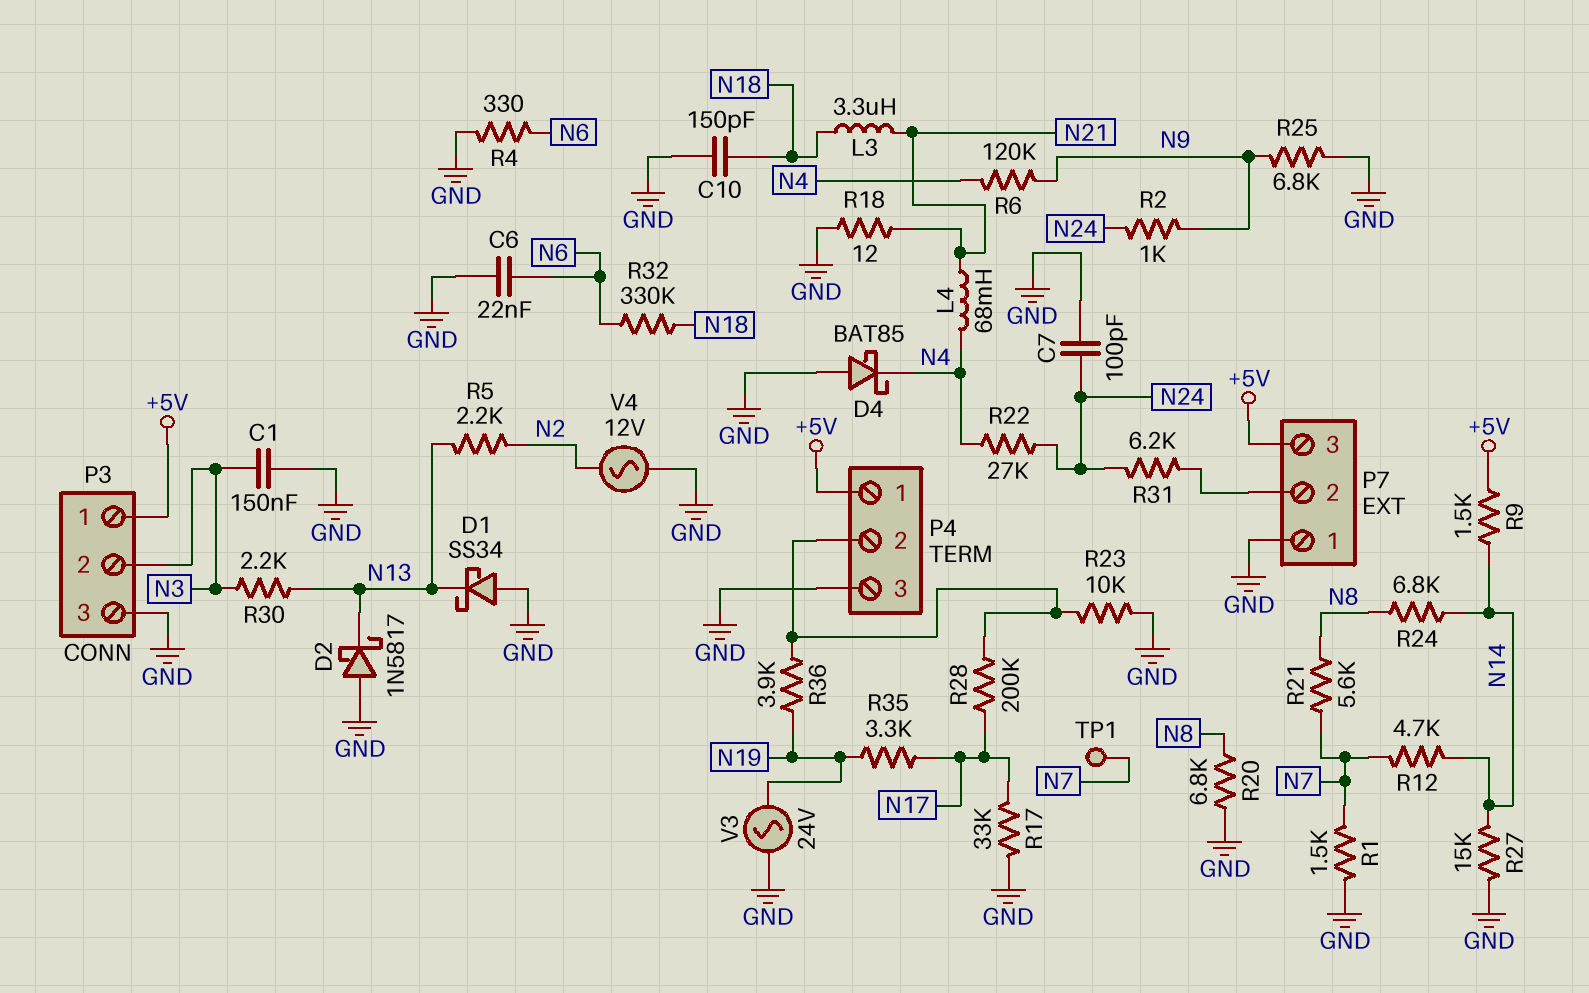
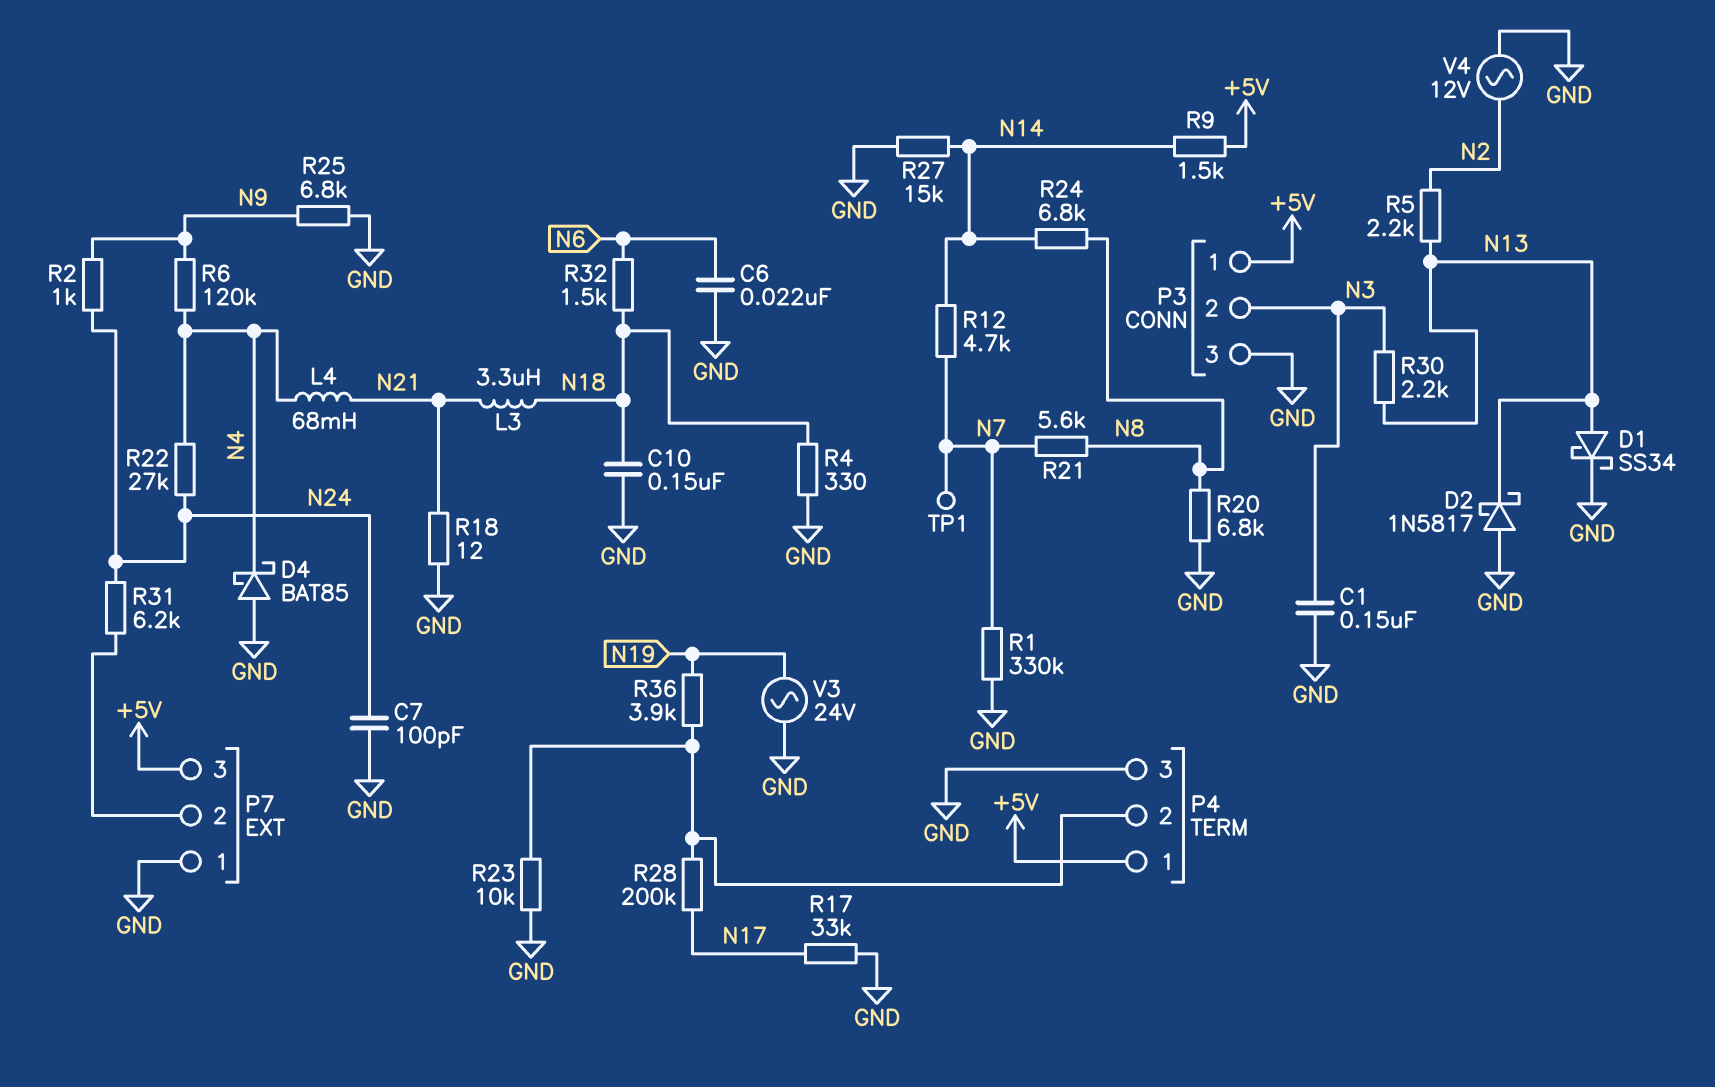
C10: 150pF (GND, N18) -> 150nF (GND, N18)
D1: schottky SS34 (A GND, K N13) -> schottky SS34 (A N13, K GND)
R1: 1.5k (GND, N7) -> 330k (GND, N7)
R4: 330 (GND, N6) -> 330 (GND, N18)
R32: 330k (N6, N18) -> 1.5k (N6, N18)
R35: 3.3k (N17, N19) -> none

